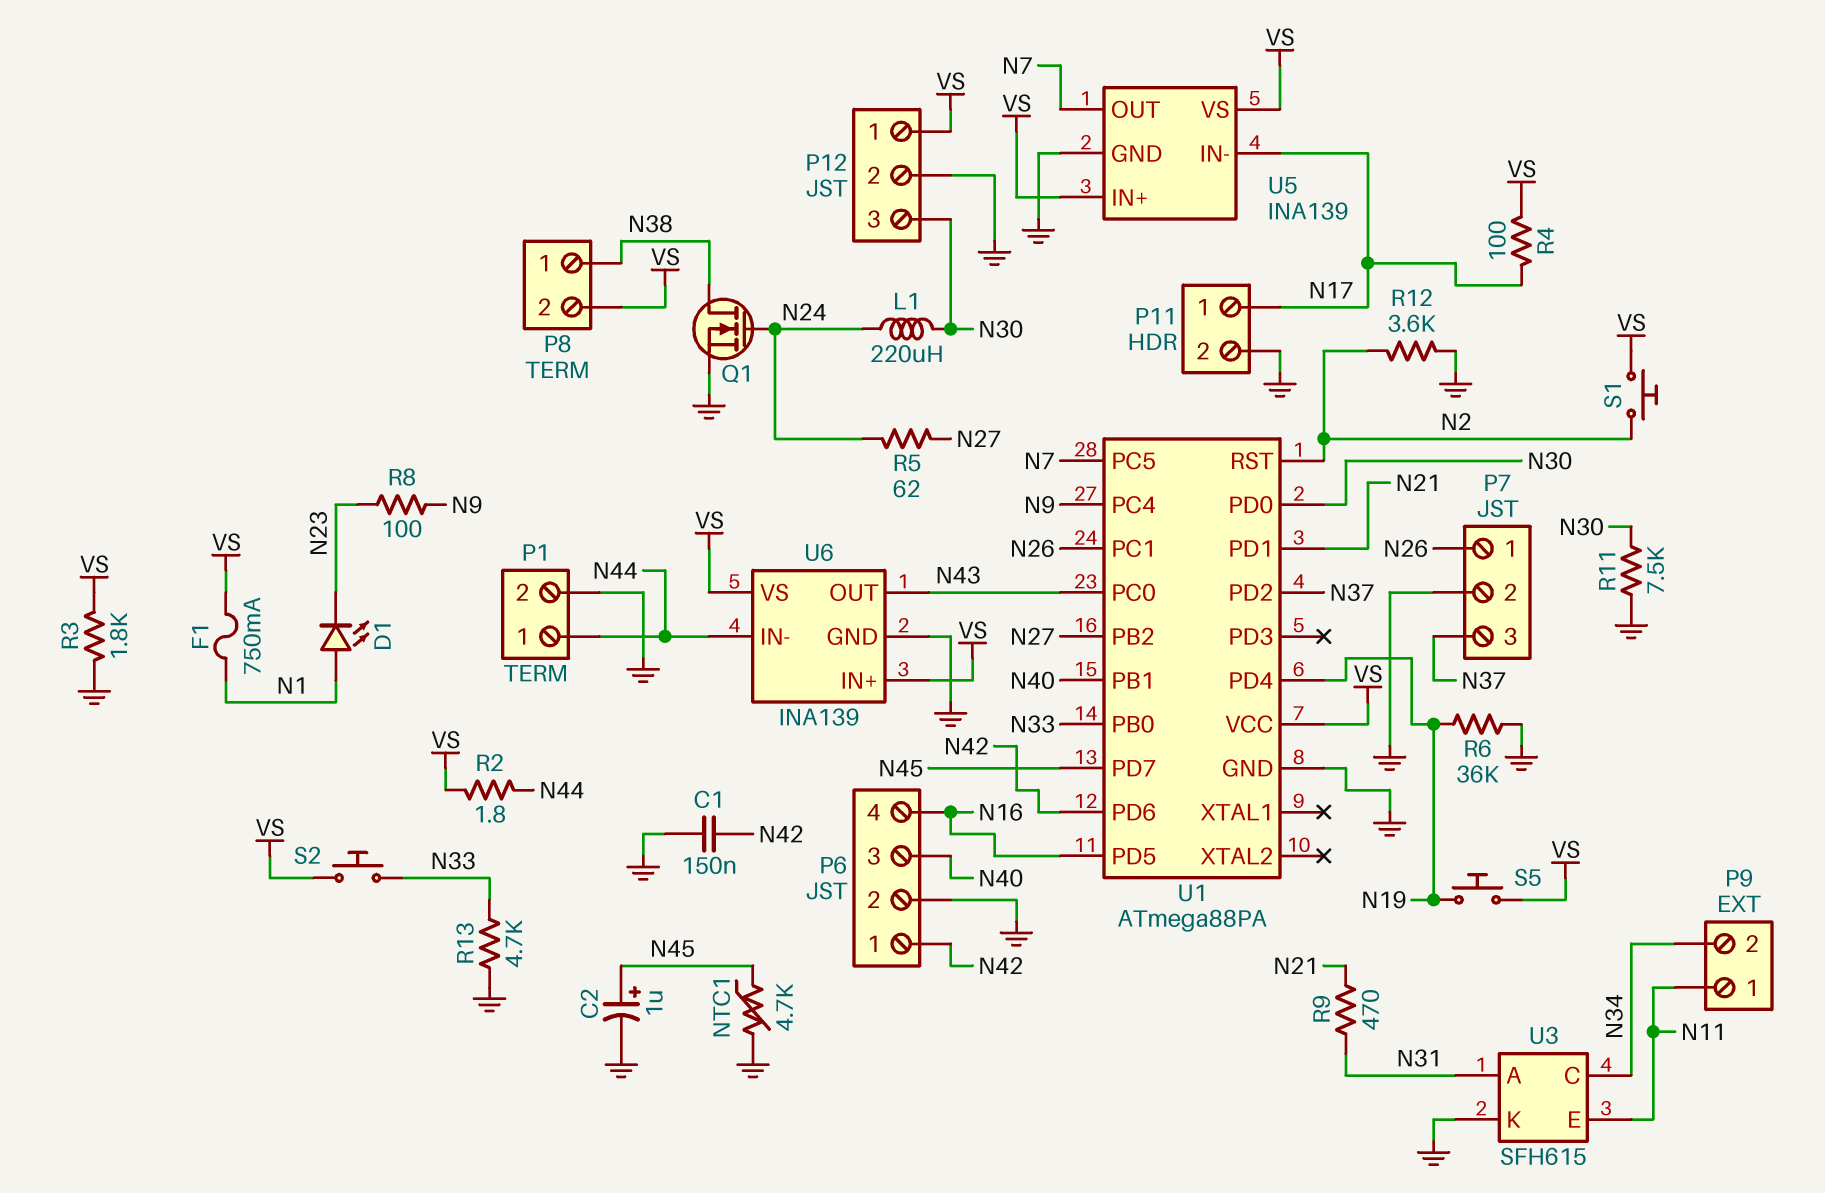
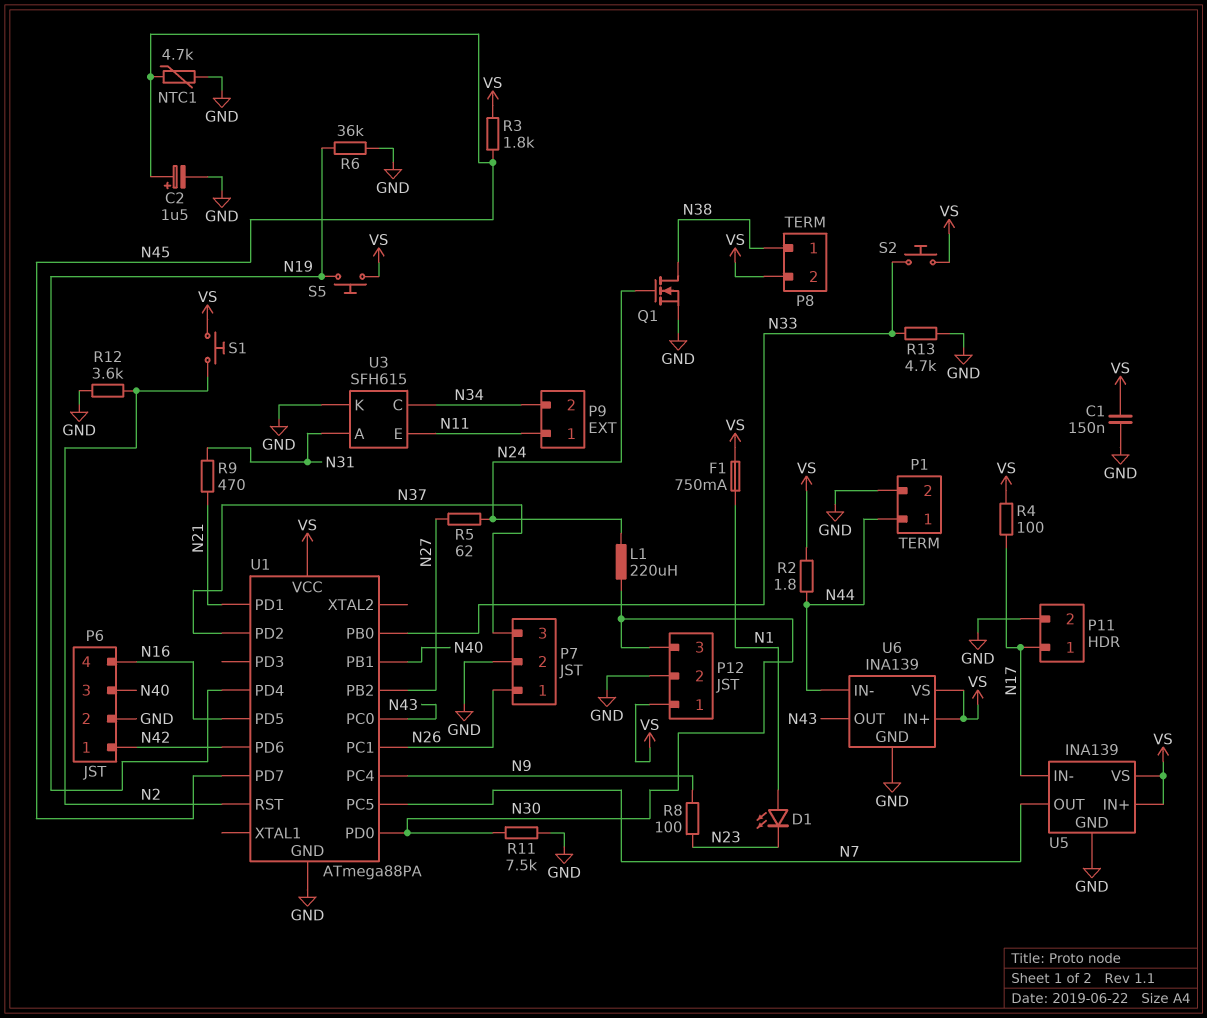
C1: 150nF (GND, N42) -> 150nF (GND, VS)
C2: 1uF (plus N45, minus GND) -> 1.5uF (plus N45, minus GND)
R3: 1.8k (GND, VS) -> 1.8k (N45, VS)

